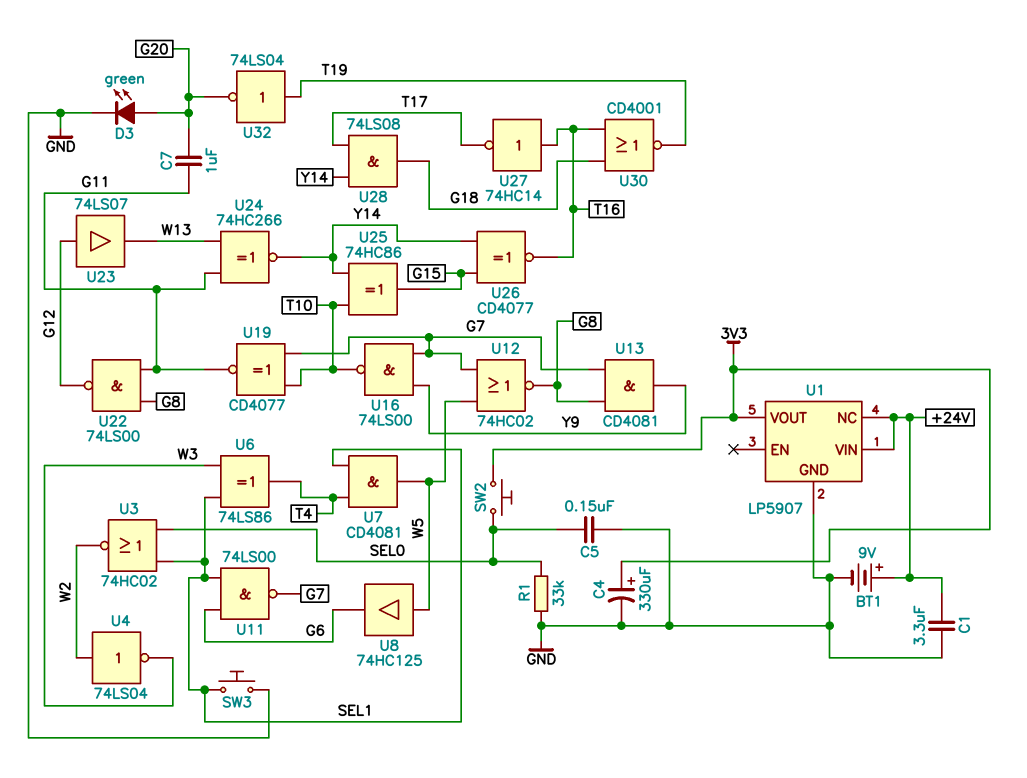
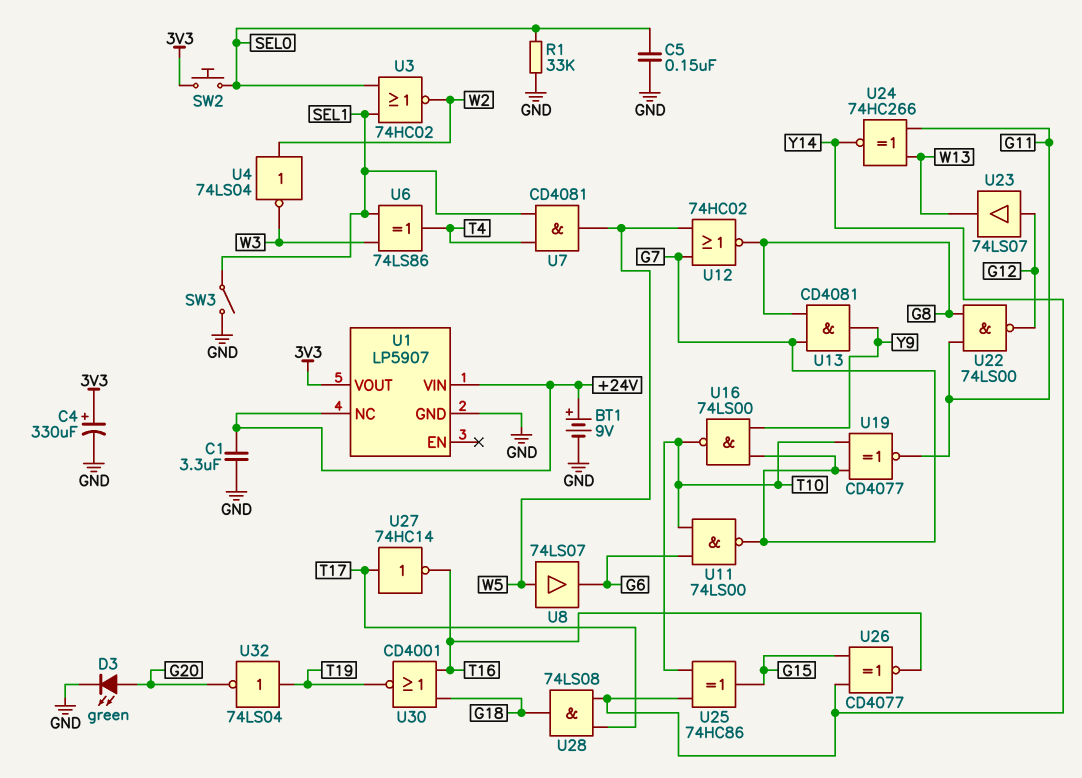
C7: 1uF (G11, G20) -> none
SW3: button (GND, SEL1) -> switch (GND, SEL1)
U8: buffer 74HC125 (in W5, out G6) -> buffer 74LS07 (in W5, out G6)
U11: NAND 74LS00 (in G6, in SEL1, out G7) -> NAND 74LS00 (in G6, in T10, out G7)
U27: NOT 74HC14 (in T16, out T17) -> NOT 74HC14 (in T17, out T16)

